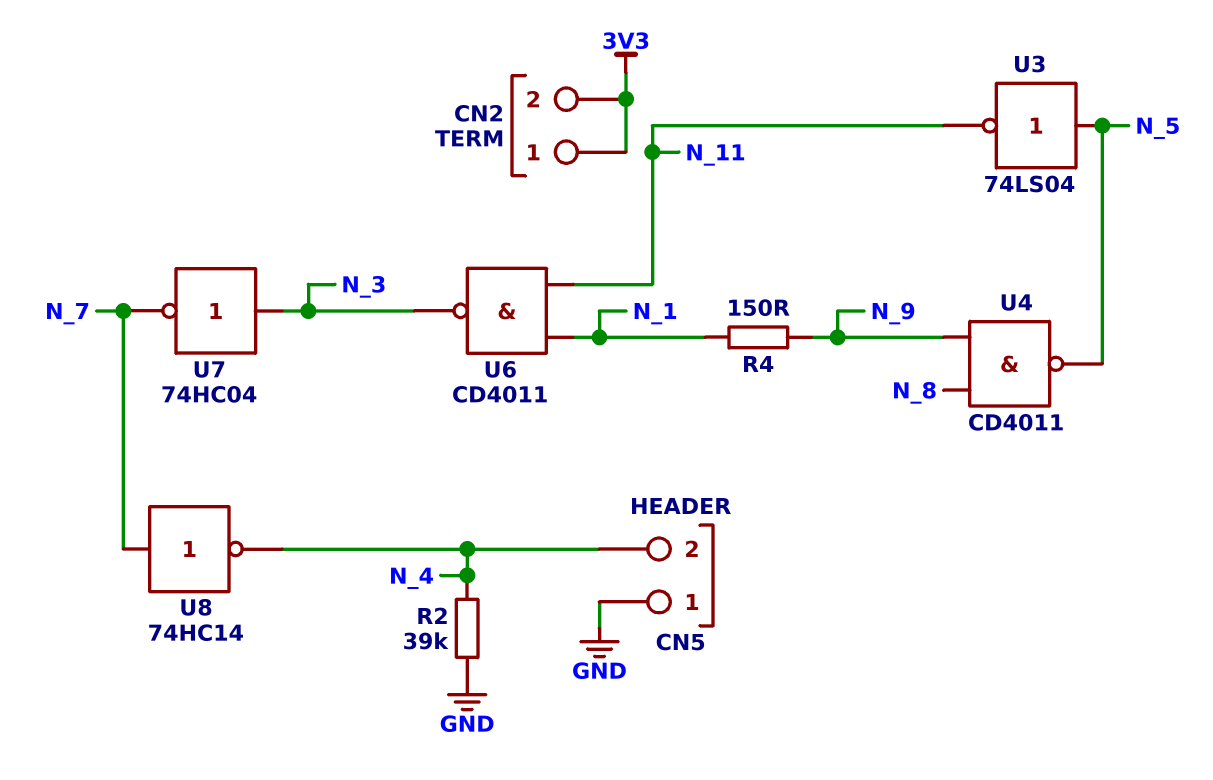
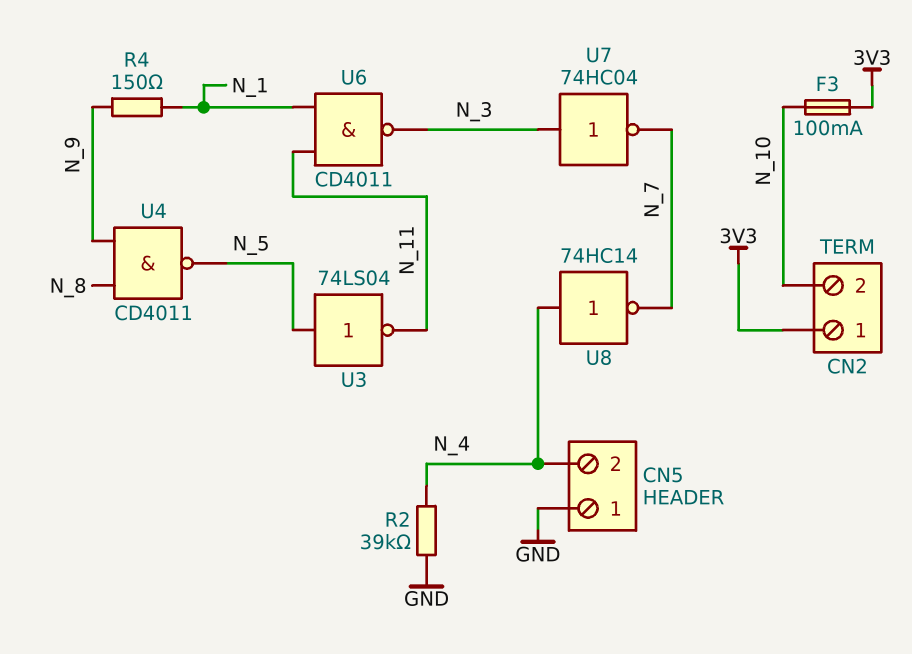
CN2 pin 2: 3V3 -> N_10
F3: none -> 100mA (3V3, N_10)
U8: NOT 74HC14 (in N_7, out N_4) -> NOT 74HC14 (in N_4, out N_7)

